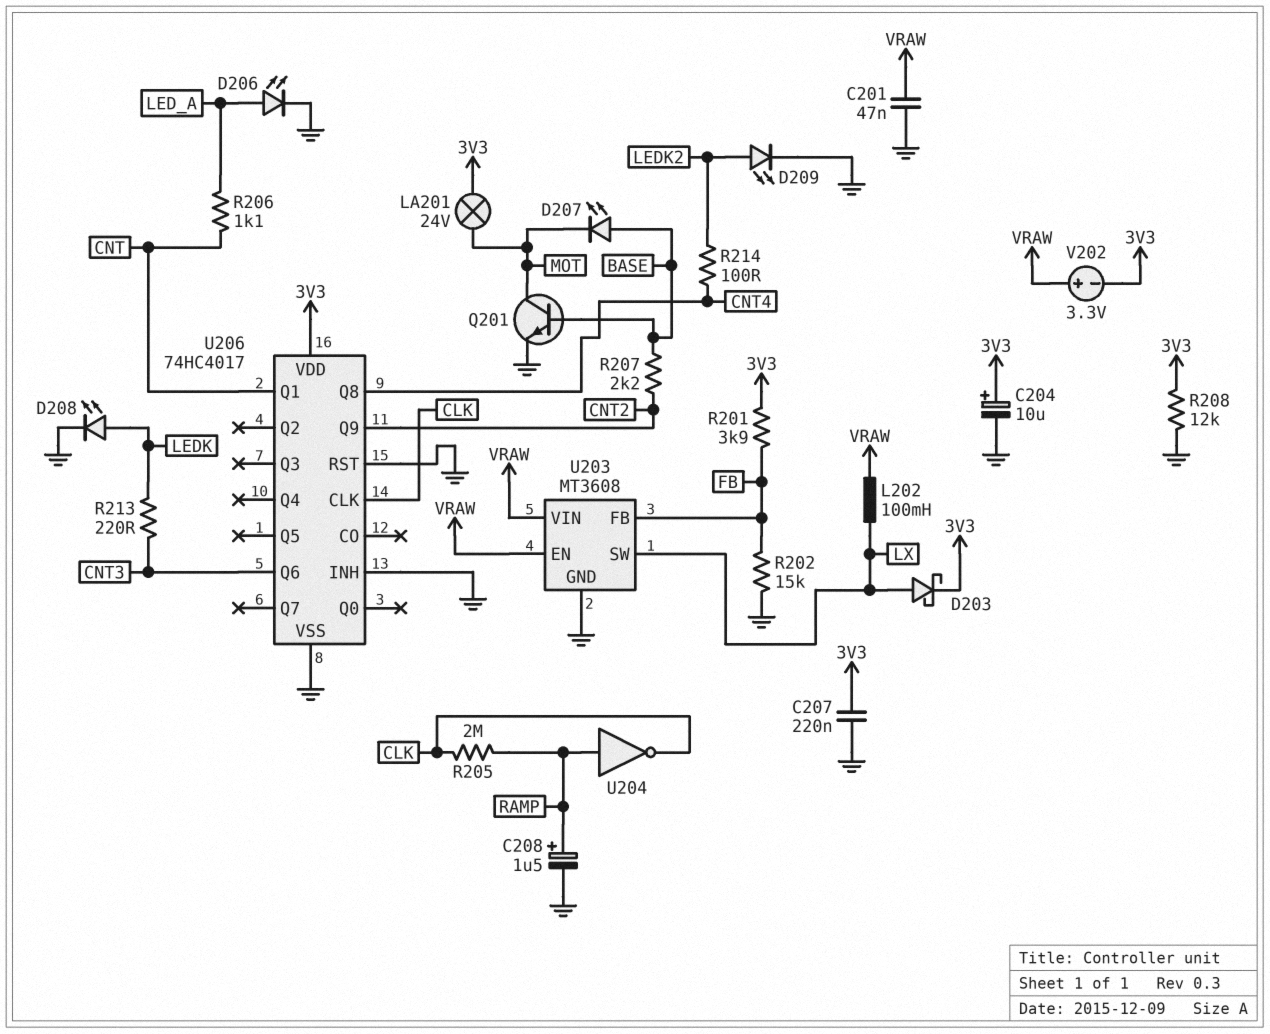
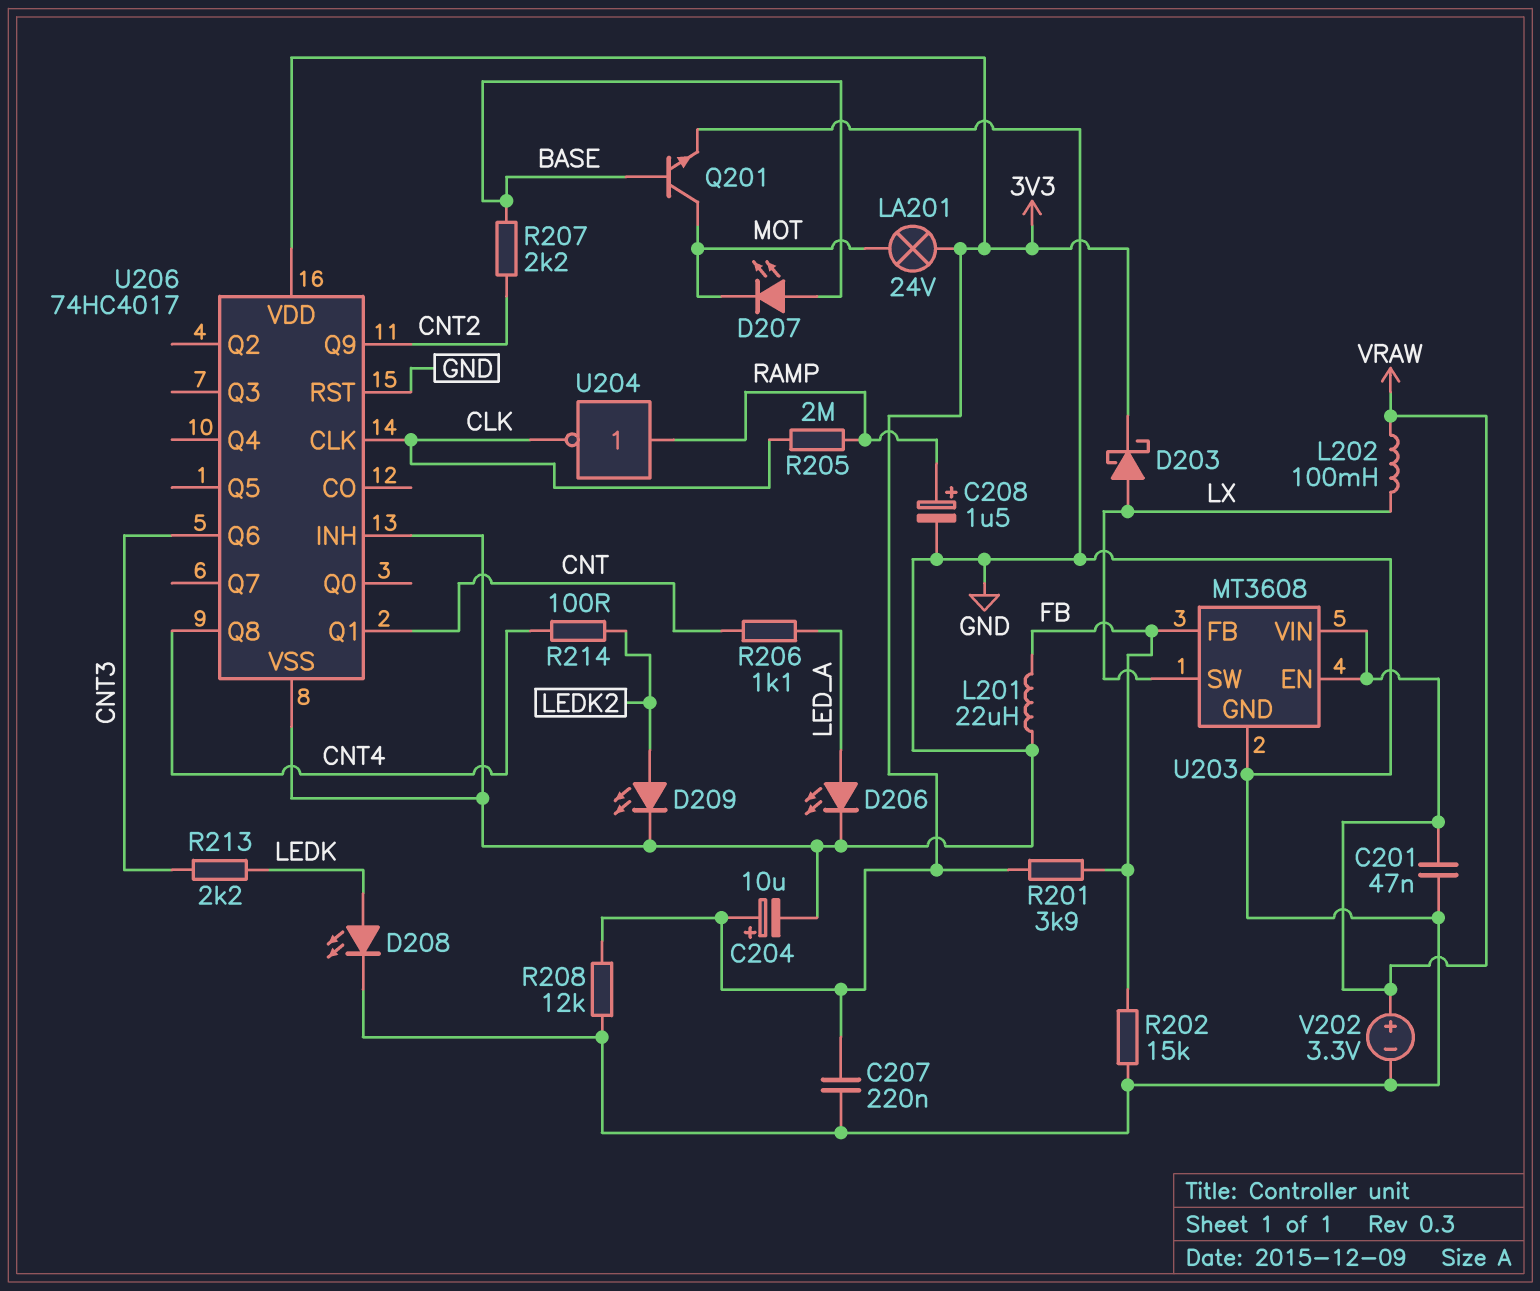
L201: none -> 22uH (FB, GND)
R213: 220 (CNT3, LEDK) -> 2.2k (CNT3, LEDK)
V202: 3.3V (plus VRAW, minus 3V3) -> 3.3V (plus VRAW, minus GND)

